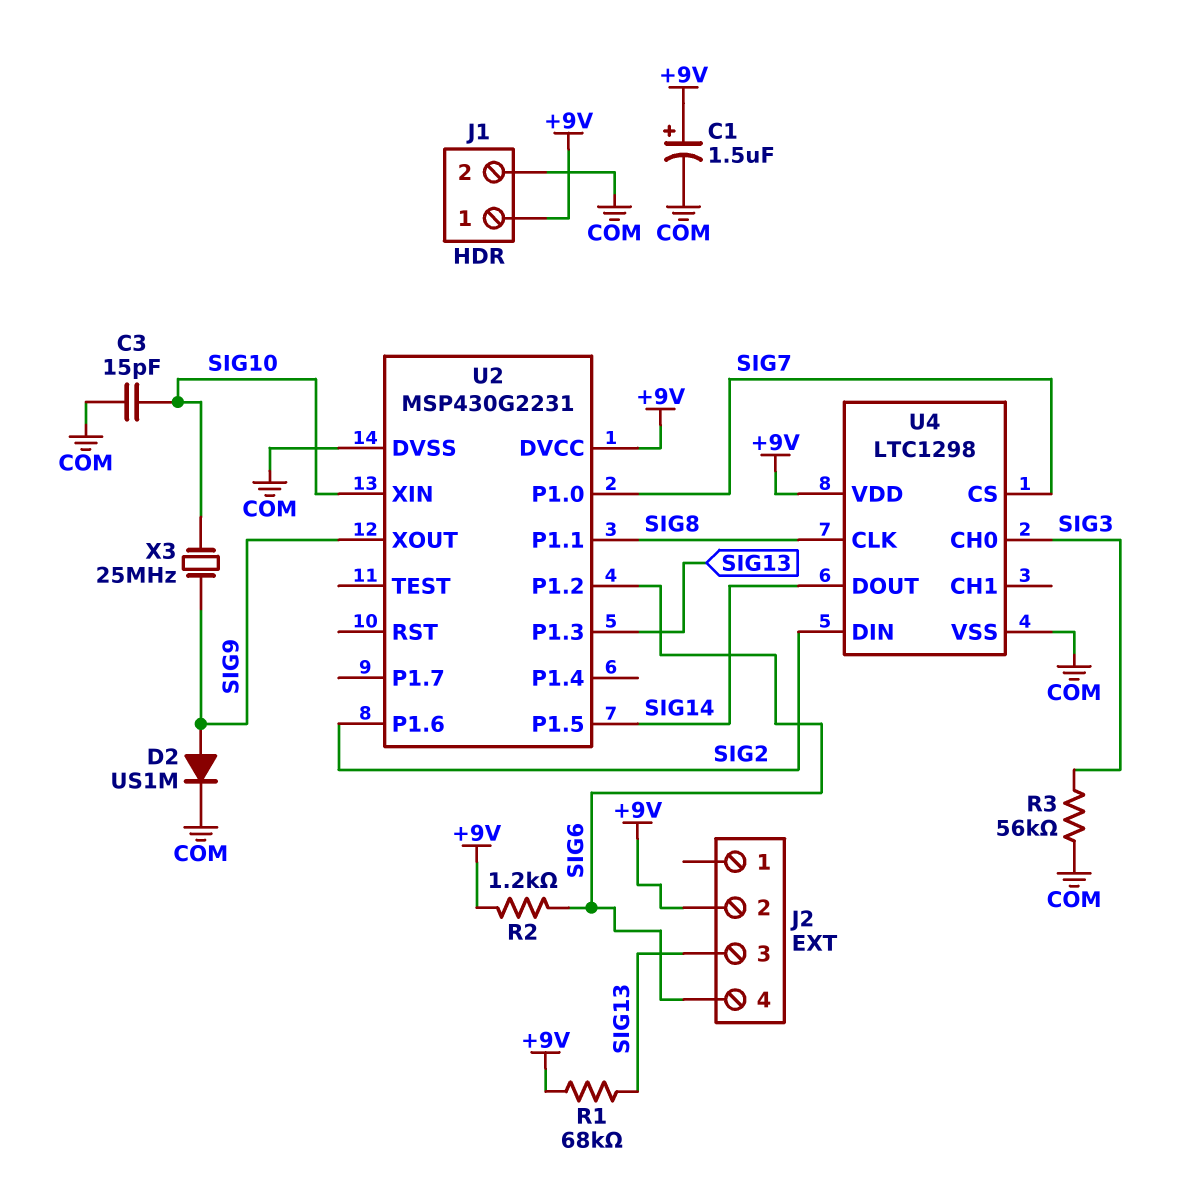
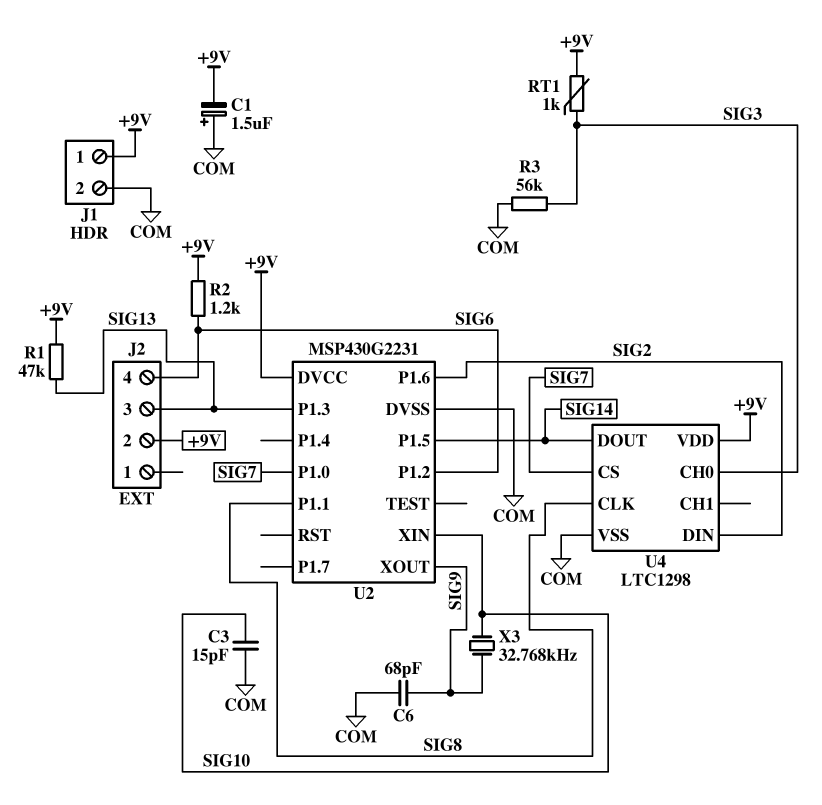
C1: 1.5uF (plus +9V, minus COM) -> 1.5uF (plus COM, minus +9V)
C6: none -> 68pF (COM, SIG9)
D2: diode US1M (A SIG9, K COM) -> none
R1: 68k (+9V, SIG13) -> 47k (+9V, SIG13)
RT1: none -> 1k (+9V, SIG3)
X3: 25MHz (SIG9, SIG10) -> 32.768kHz (SIG9, SIG10)

